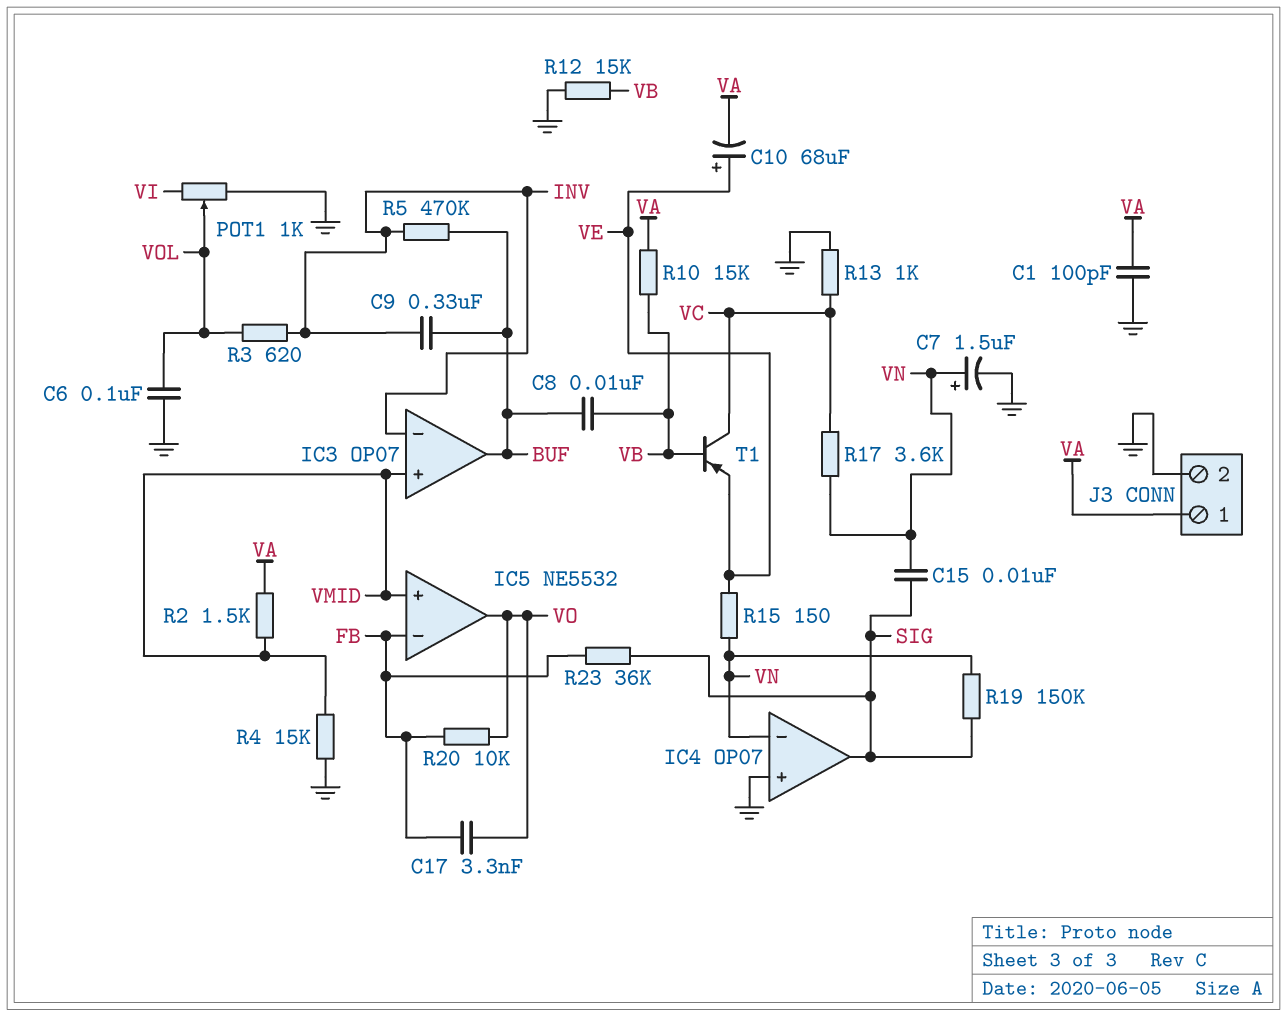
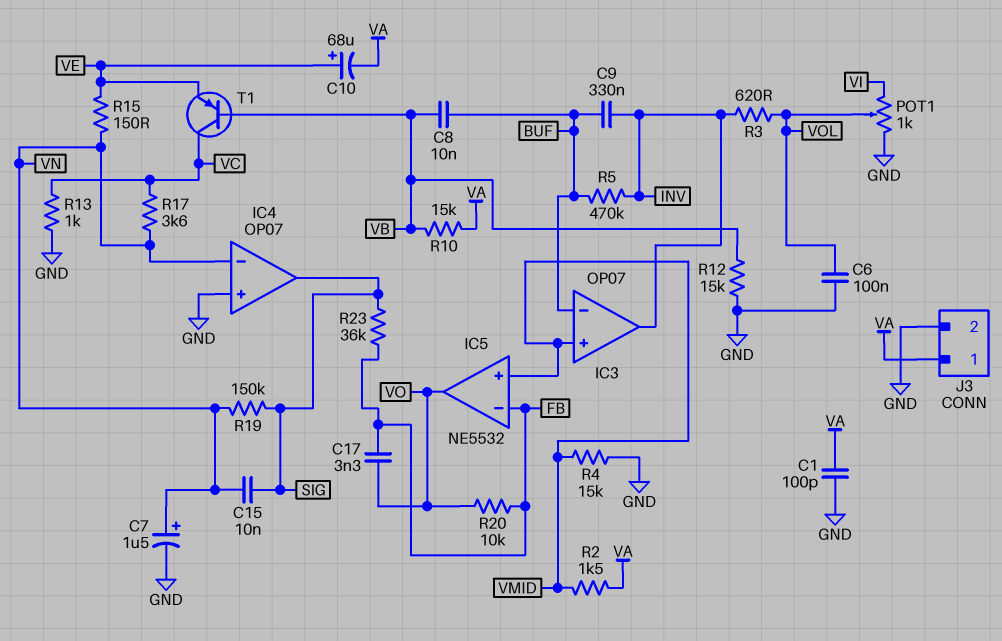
IC3 pin in-: INV -> BUF
IC3 pin out: BUF -> INV

